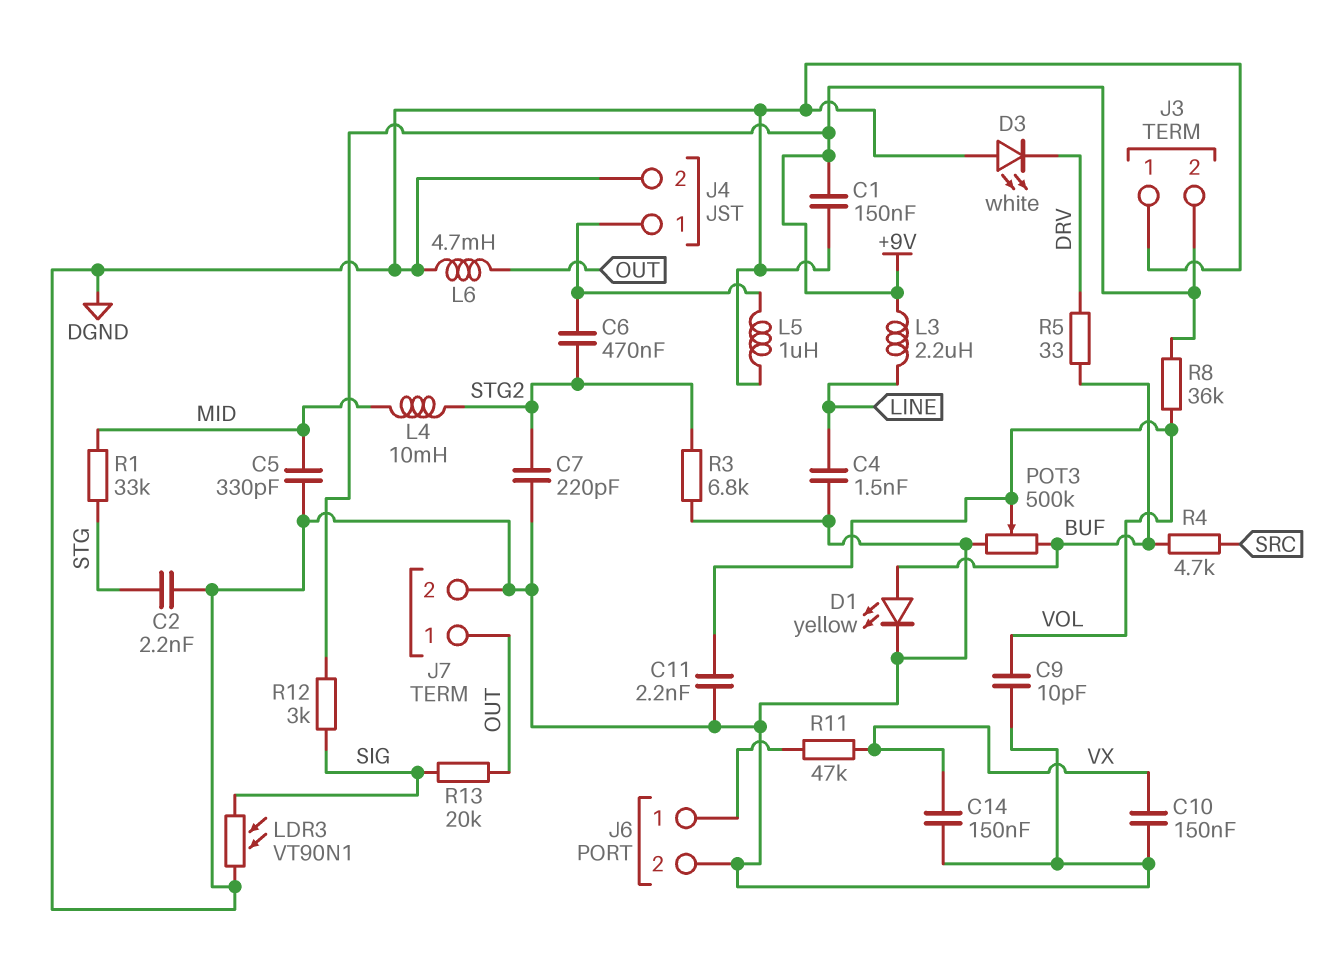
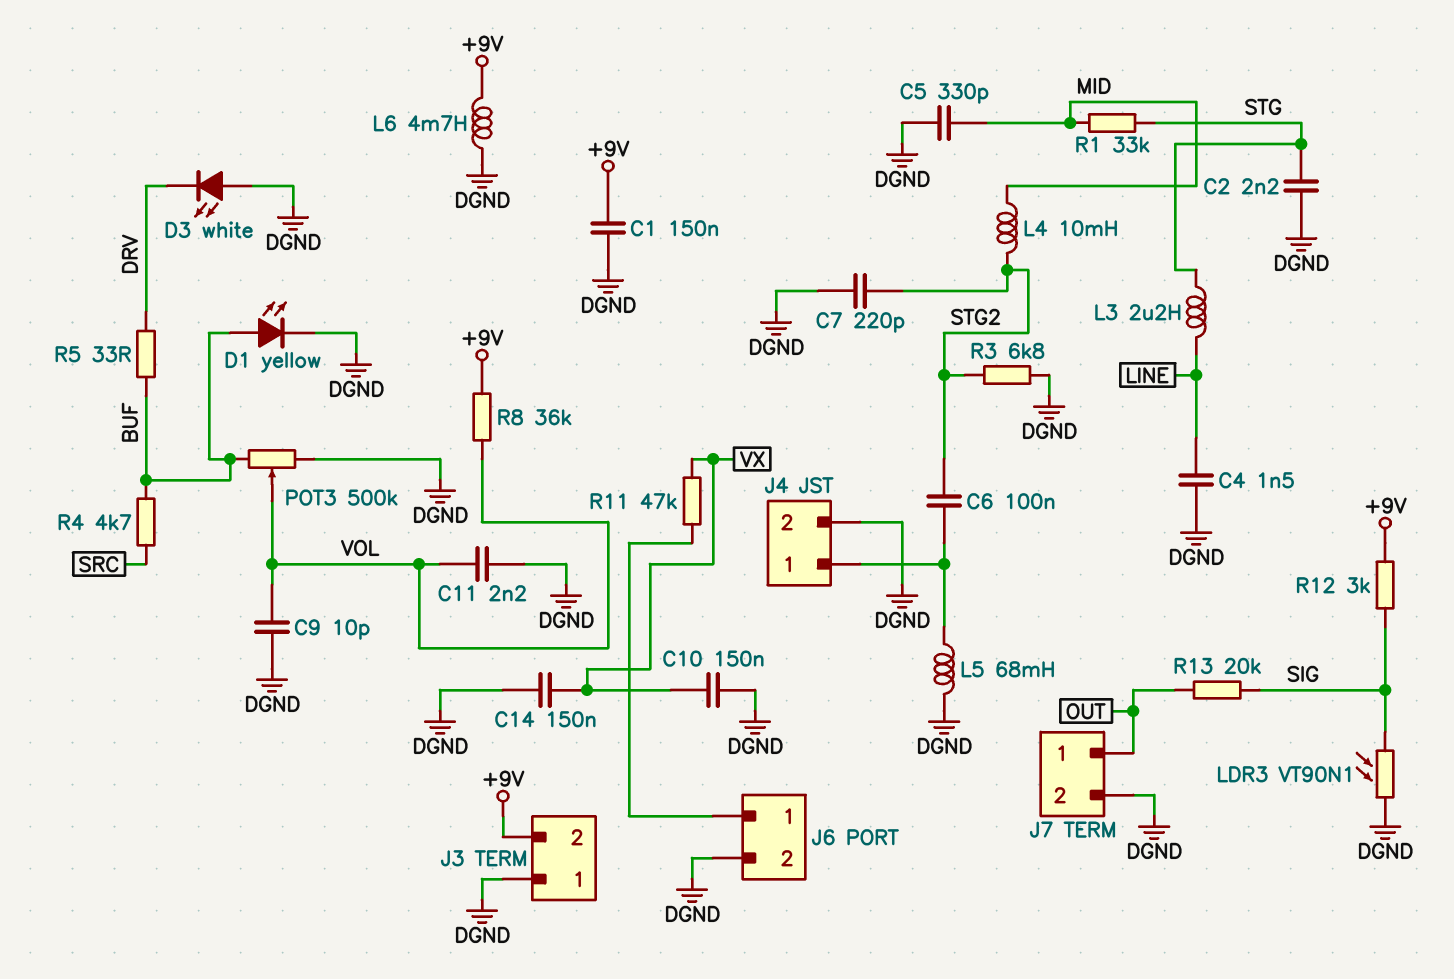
C6: 470nF (J4/1, STG2) -> 100nF (J4/1, STG2)
L3: 2.2uH (+9V, LINE) -> 2.2uH (LINE, STG)
L5: 1uH (DGND, J4/1) -> 68mH (DGND, J4/1)
L6: 4.7mH (DGND, OUT) -> 4.7mH (+9V, DGND)

